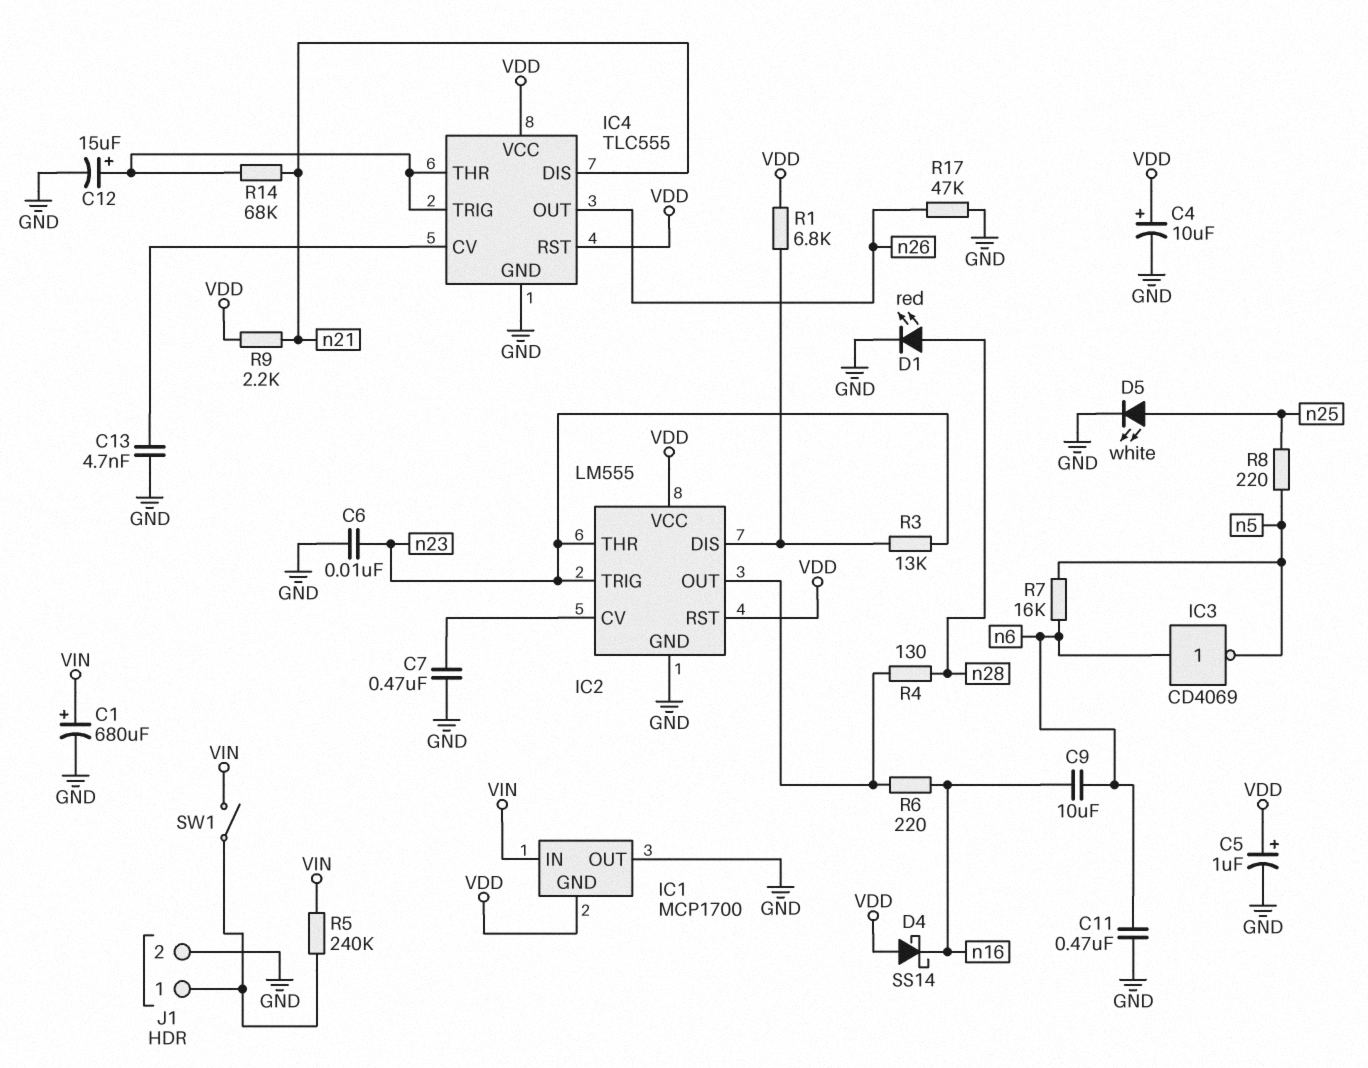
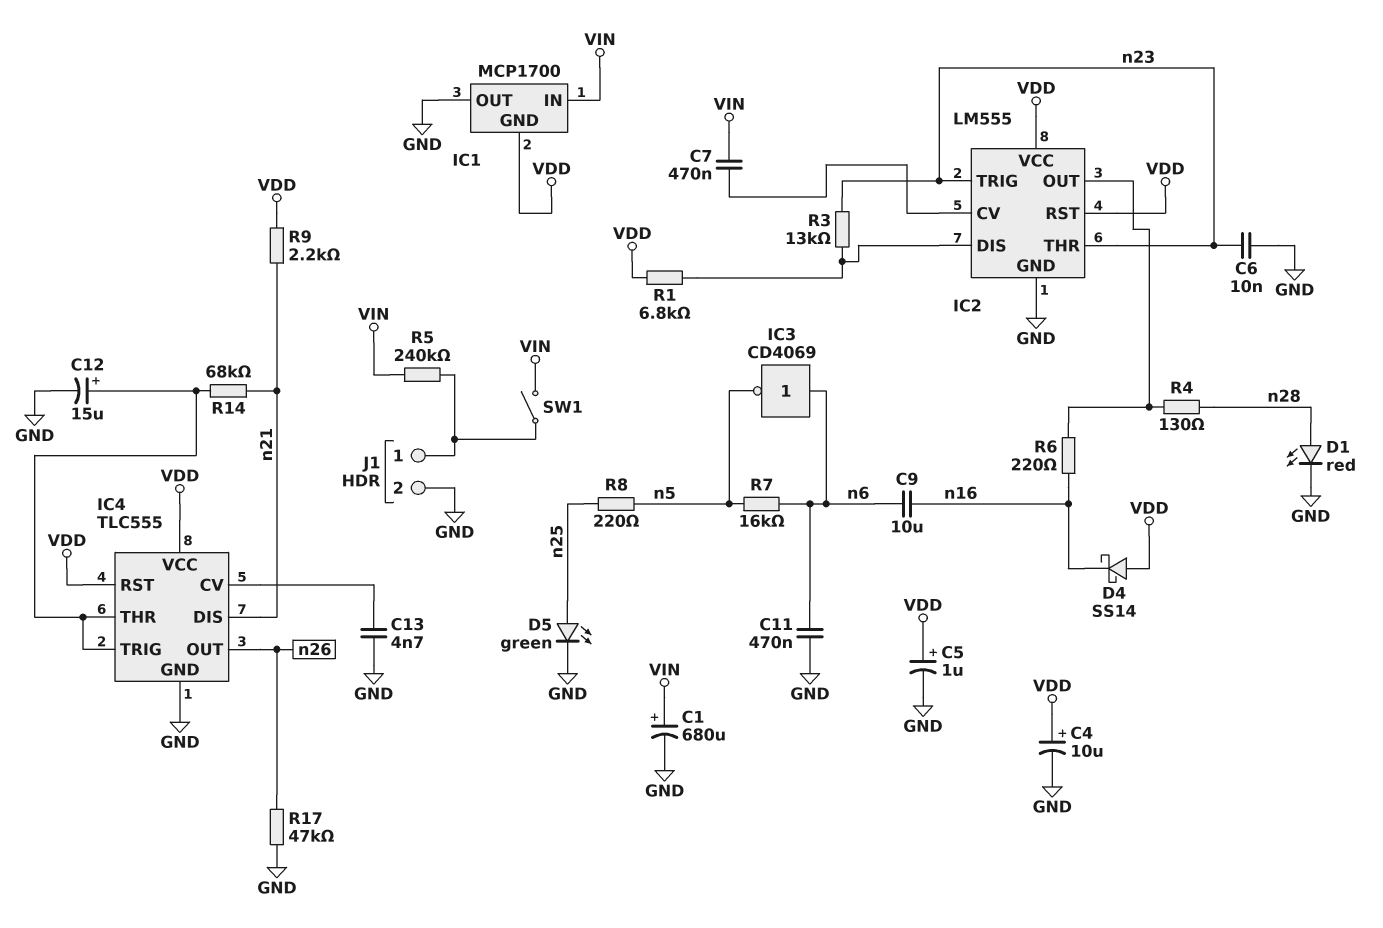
C7: 470nF (GND, IC2/CV) -> 470nF (IC2/CV, VIN)
D5: LED white (A n25, K GND) -> LED green (A n25, K GND)

